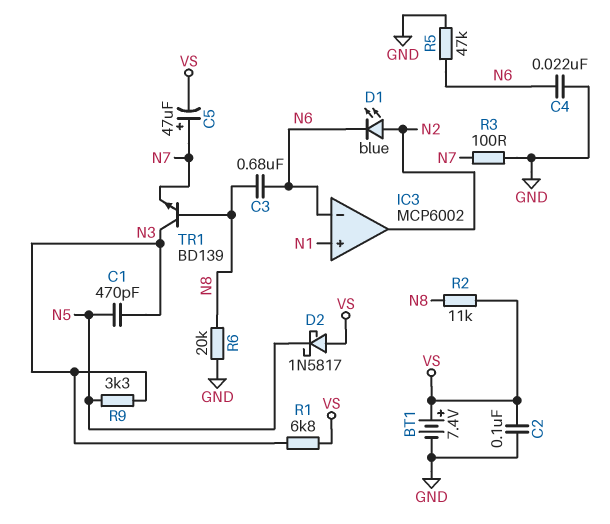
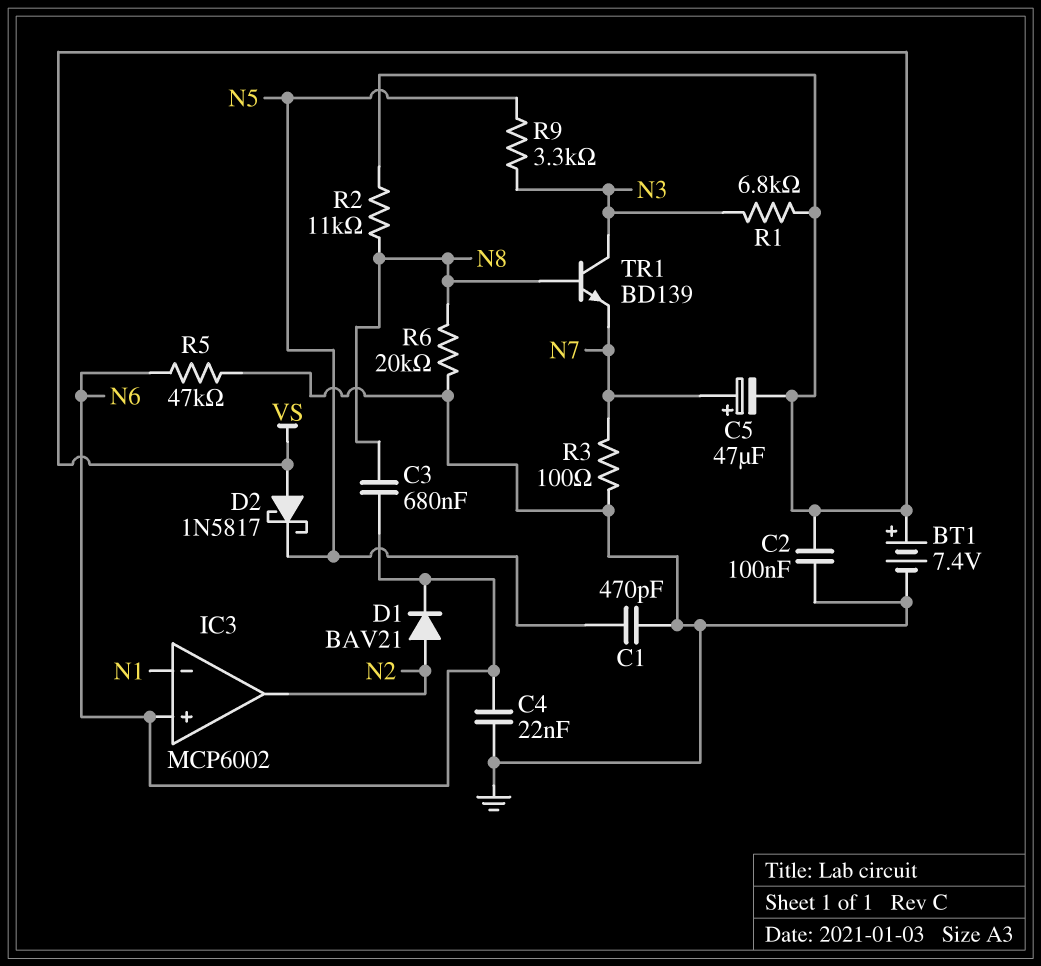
C1: 470pF (N3, N5) -> 470pF (GND, N5)
D1: LED blue (A N2, K N6) -> diode BAV21 (A N2, K N6)
IC3 pin in+: N1 -> N6
IC3 pin in-: N6 -> N1

